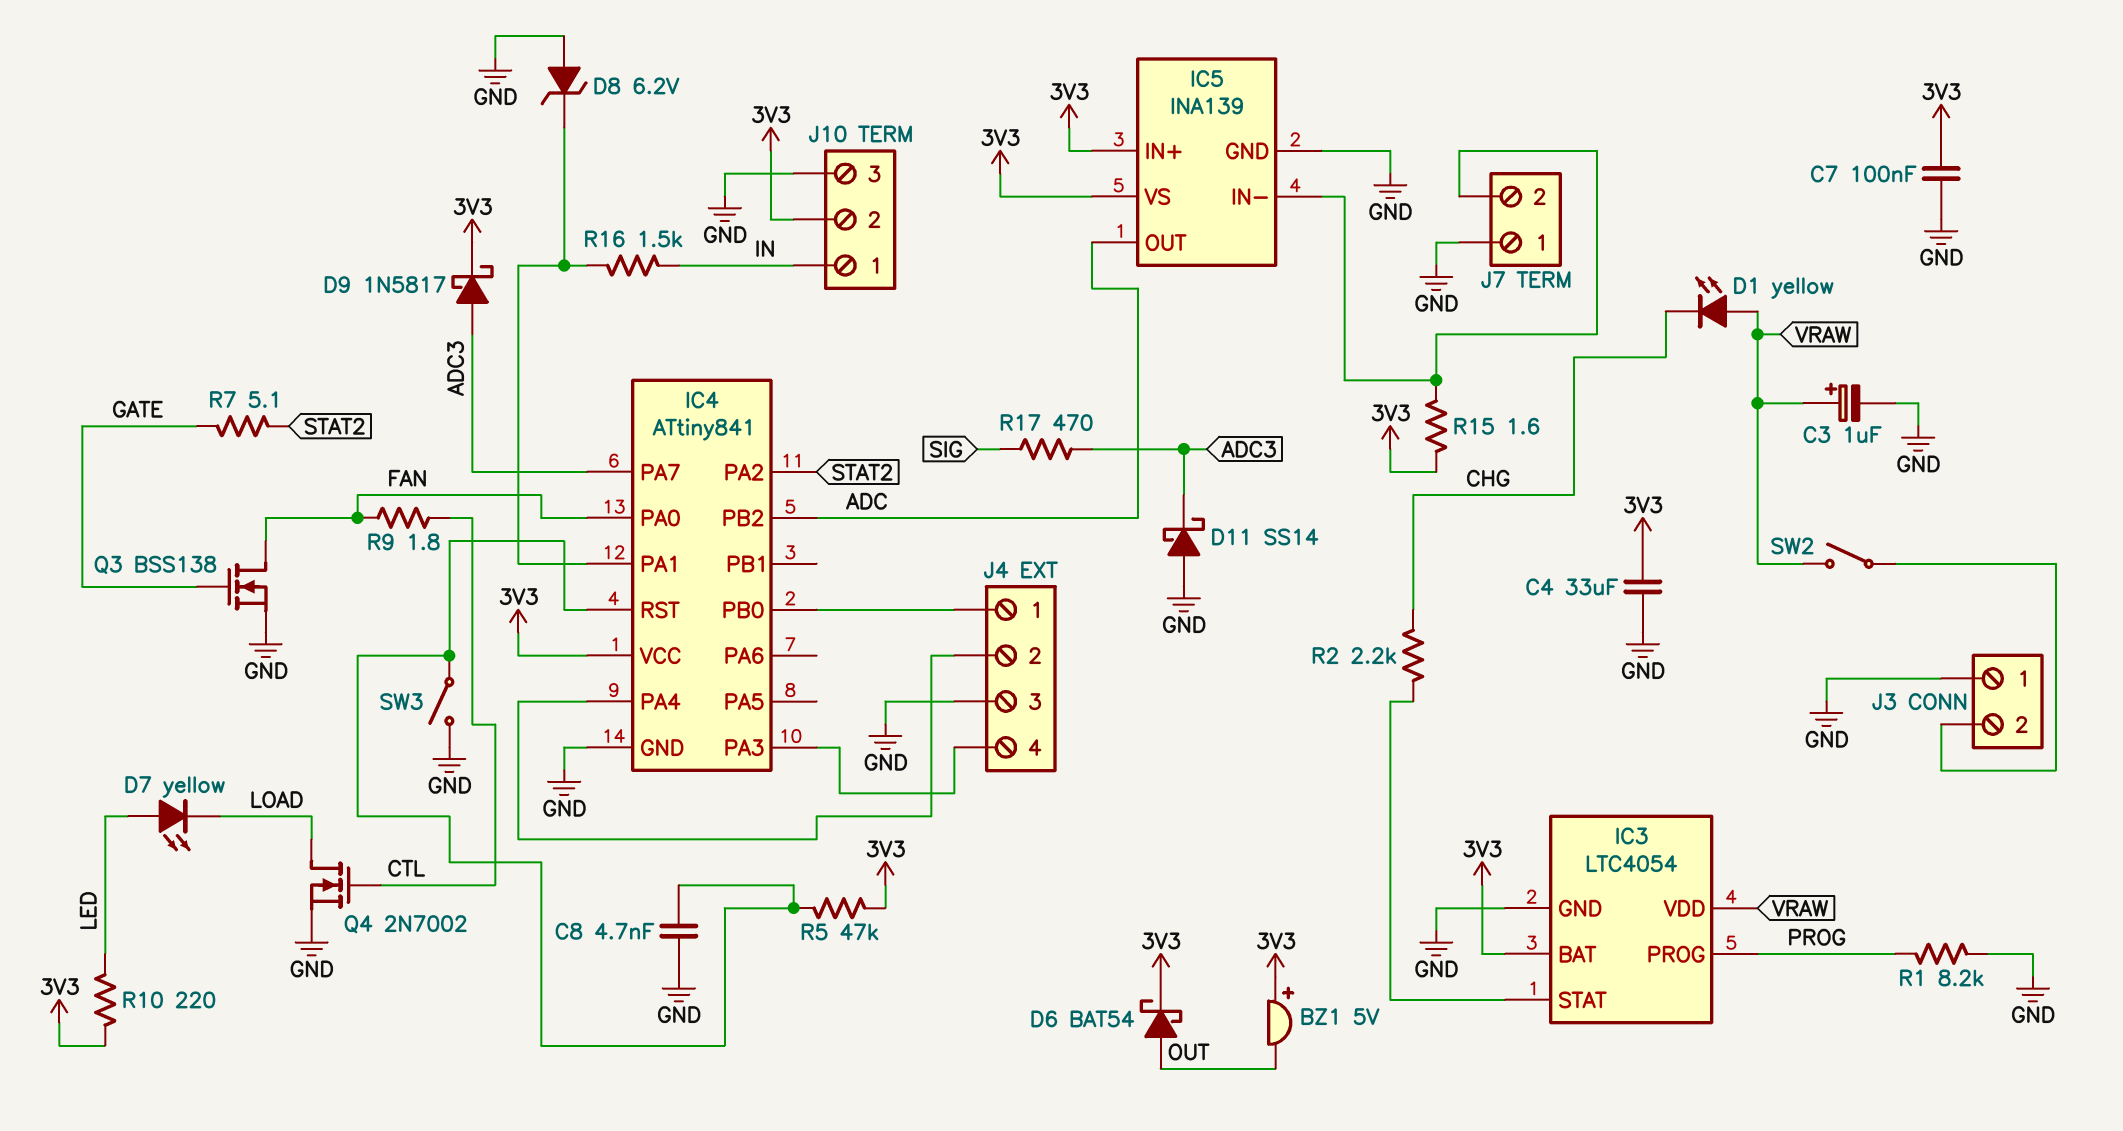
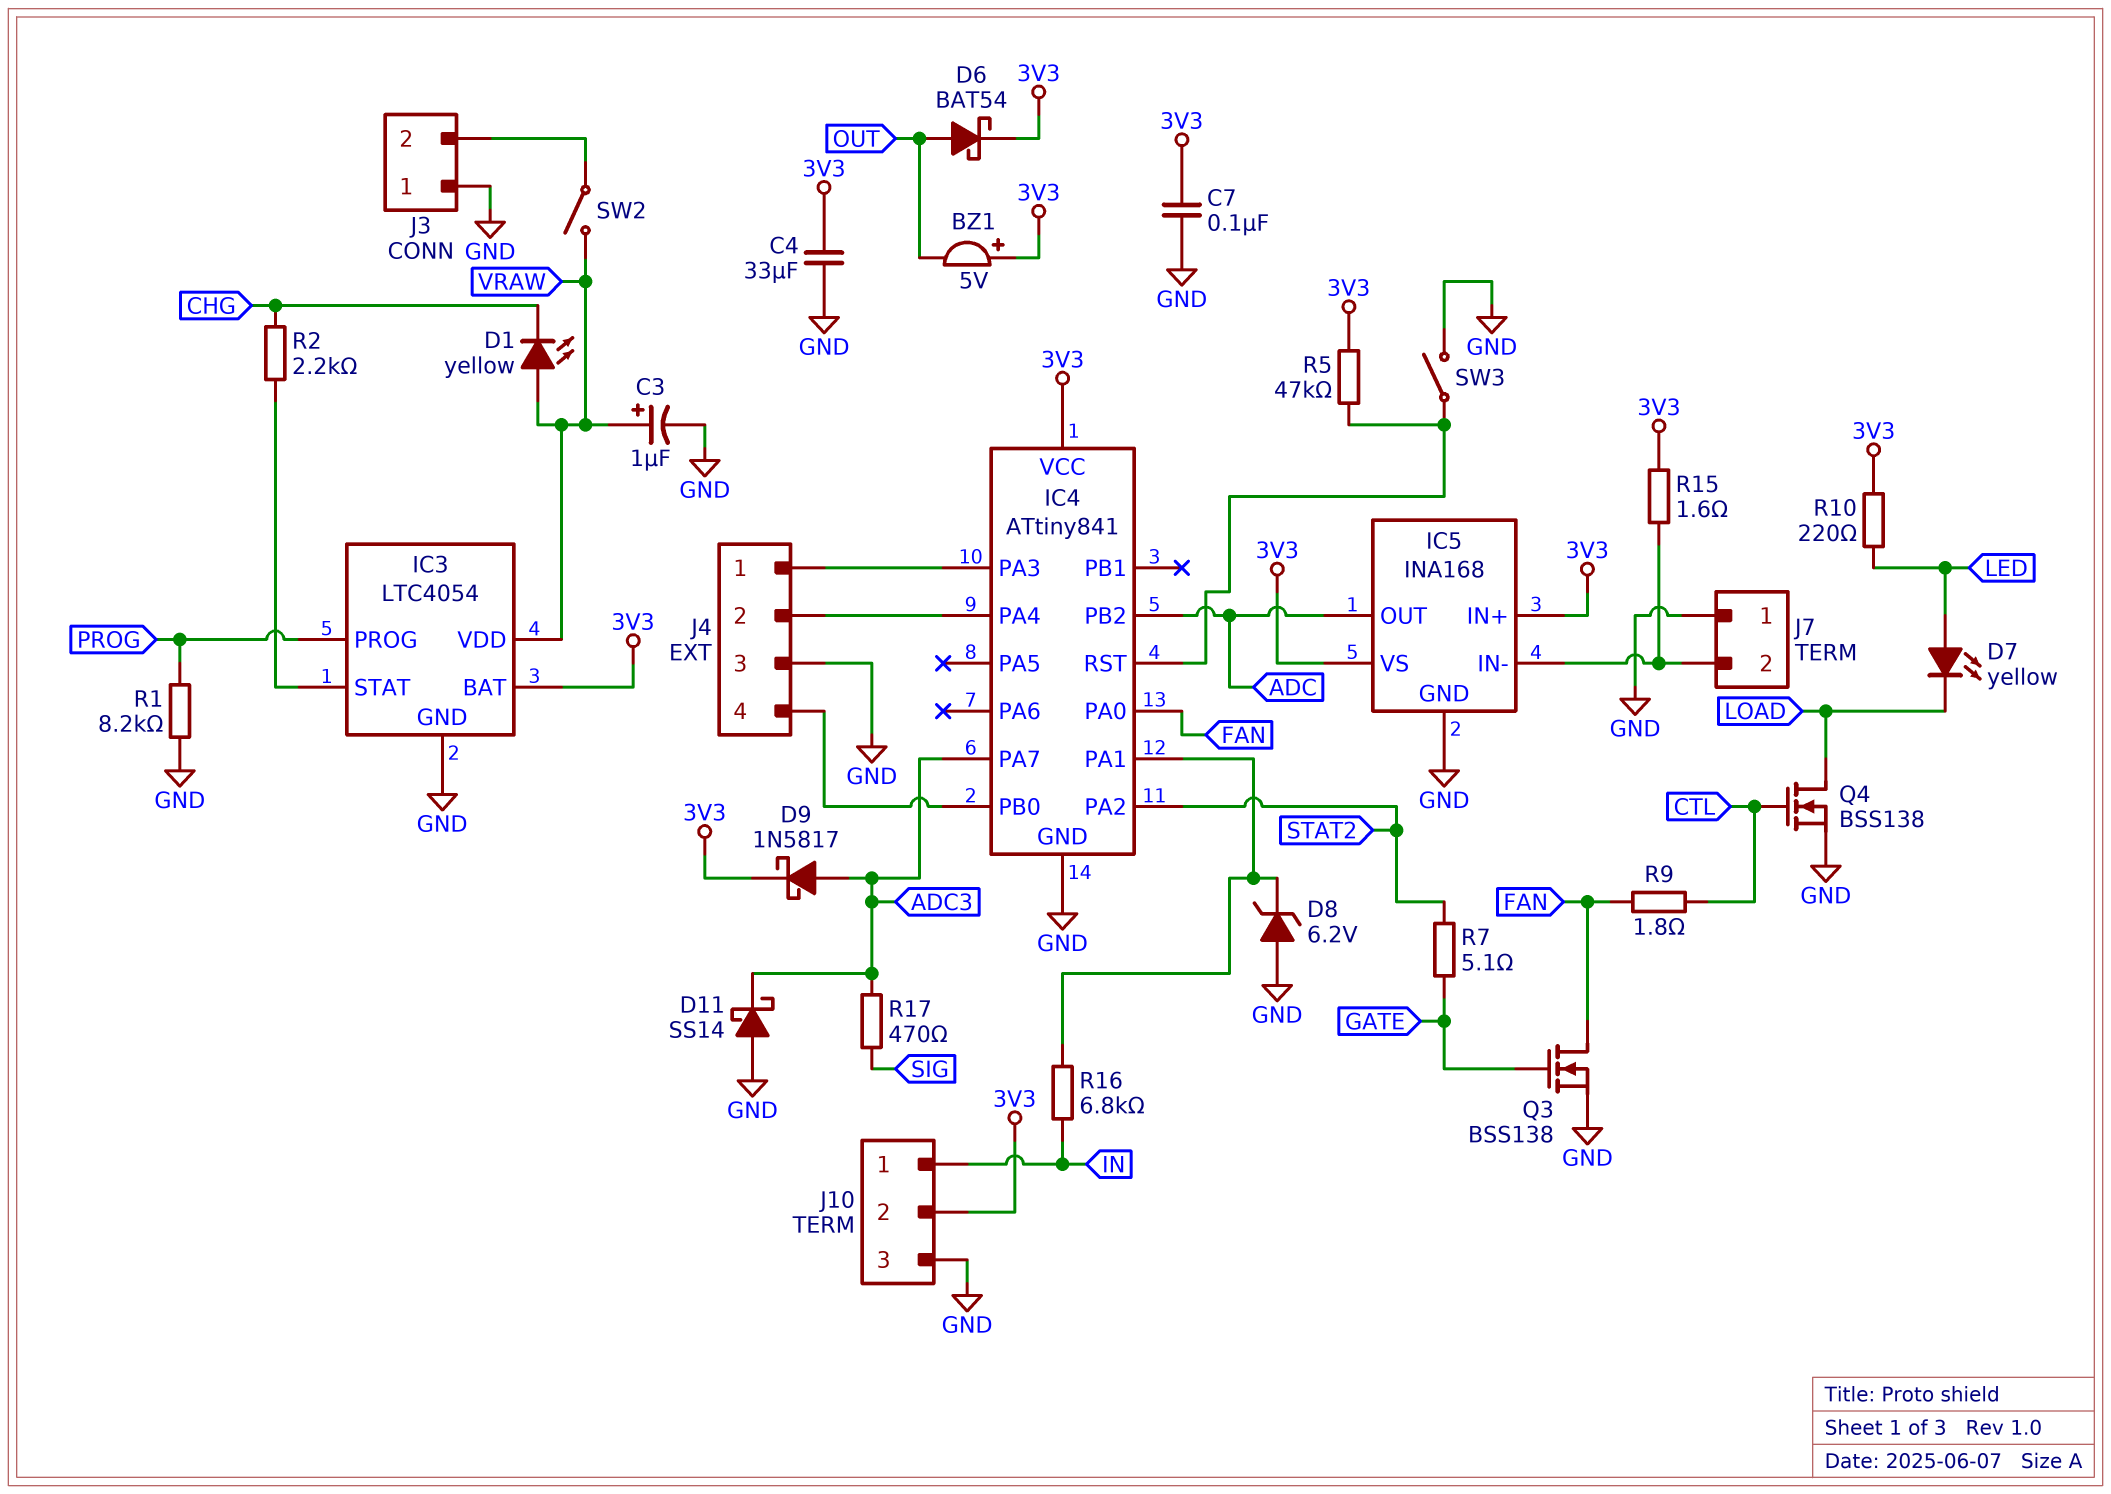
C8: 4.7nF (GND, IC4/RST) -> none
IC5: INA139 -> INA168
J4 pin 1: IC4/PB0 -> IC4/PA3
J4 pin 4: IC4/PA3 -> IC4/PB0
Q4: NMOS 2N7002 (G CTL, D LOAD, S GND) -> NMOS BSS138 (G CTL, D LOAD, S GND)
R16: 1.5k (IC4/PA1, IN) -> 6.8k (IC4/PA1, IN)

